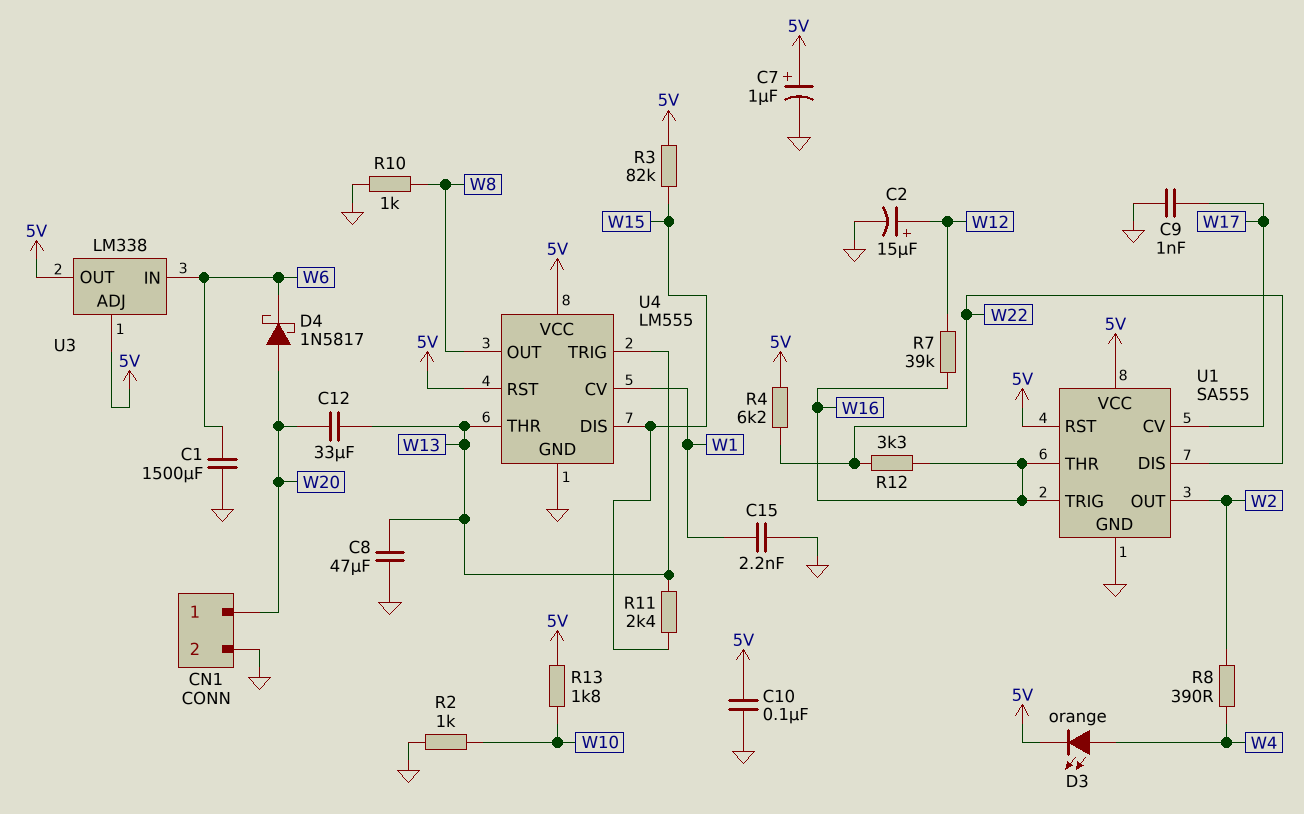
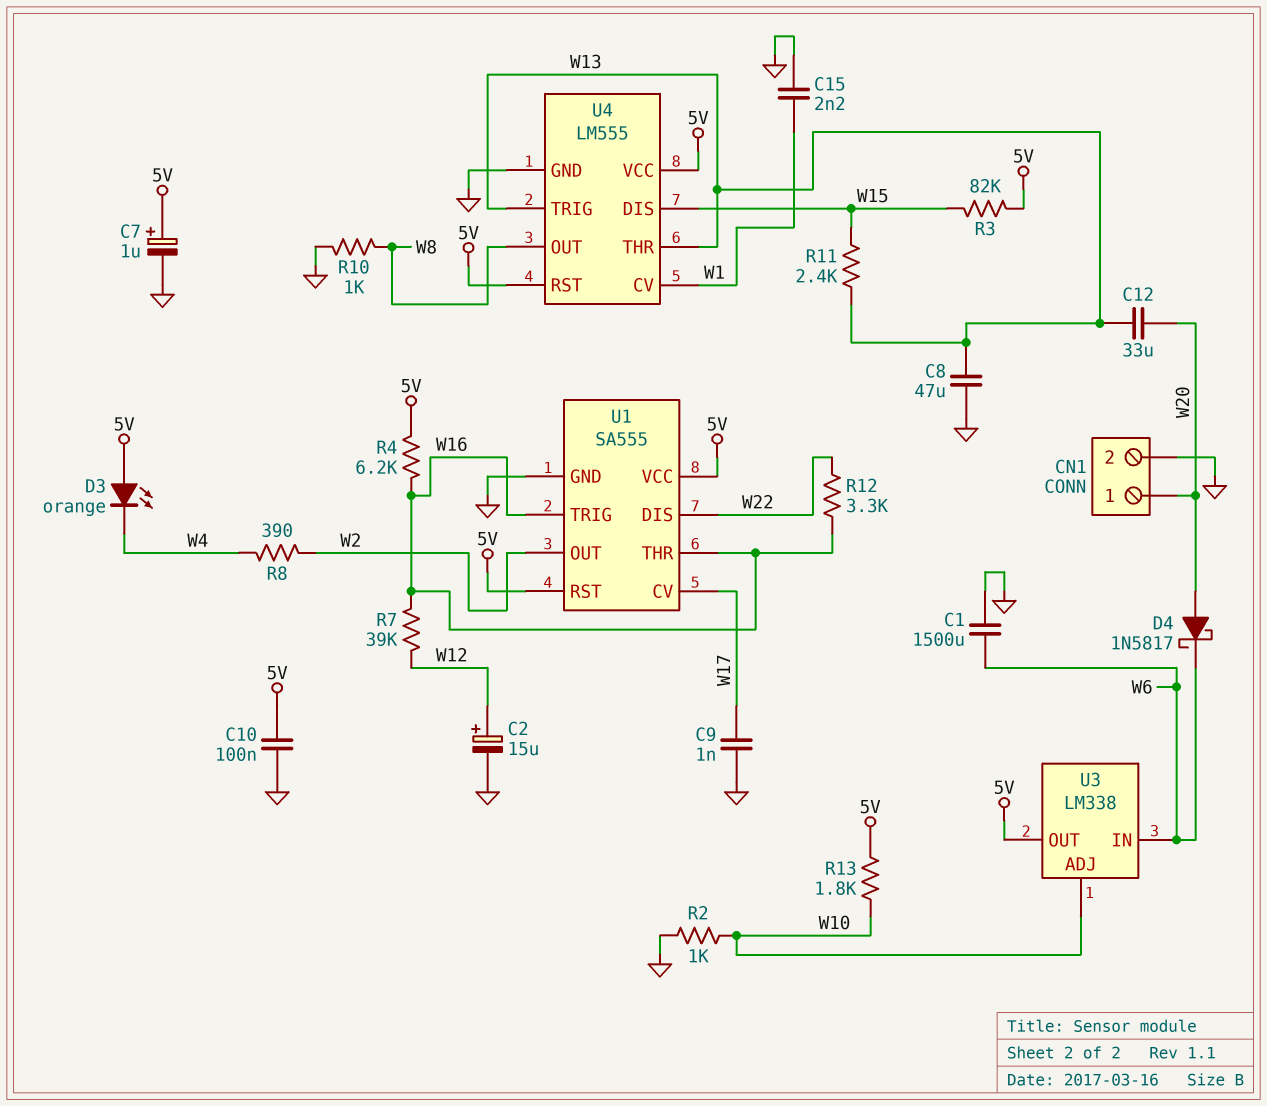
D3: LED orange (A W4, K 5V) -> LED orange (A 5V, K W4)
R4: 6.2k (5V, W22) -> 6.2k (5V, W16)
U3 pin ADJ: 5V -> W10

